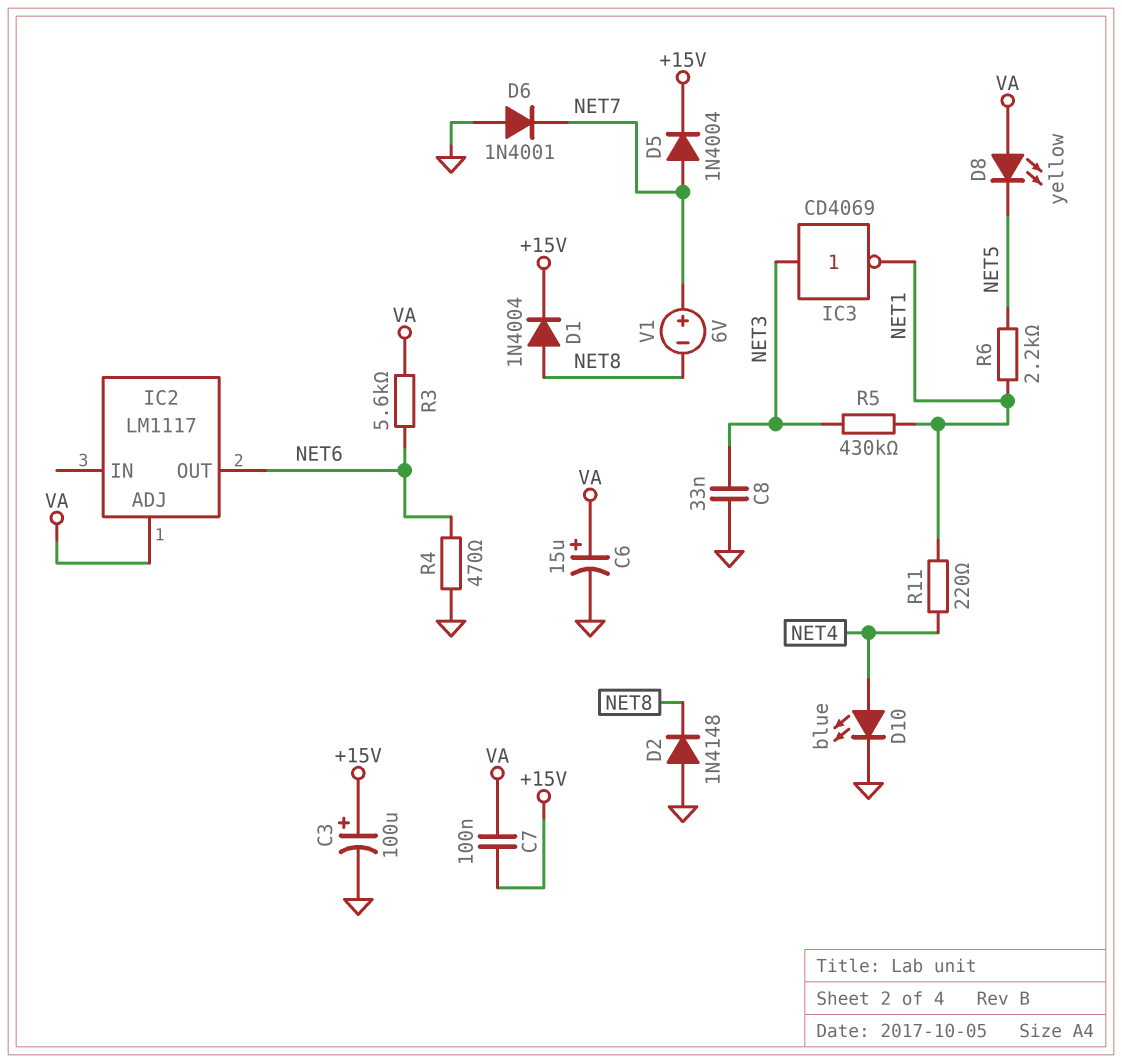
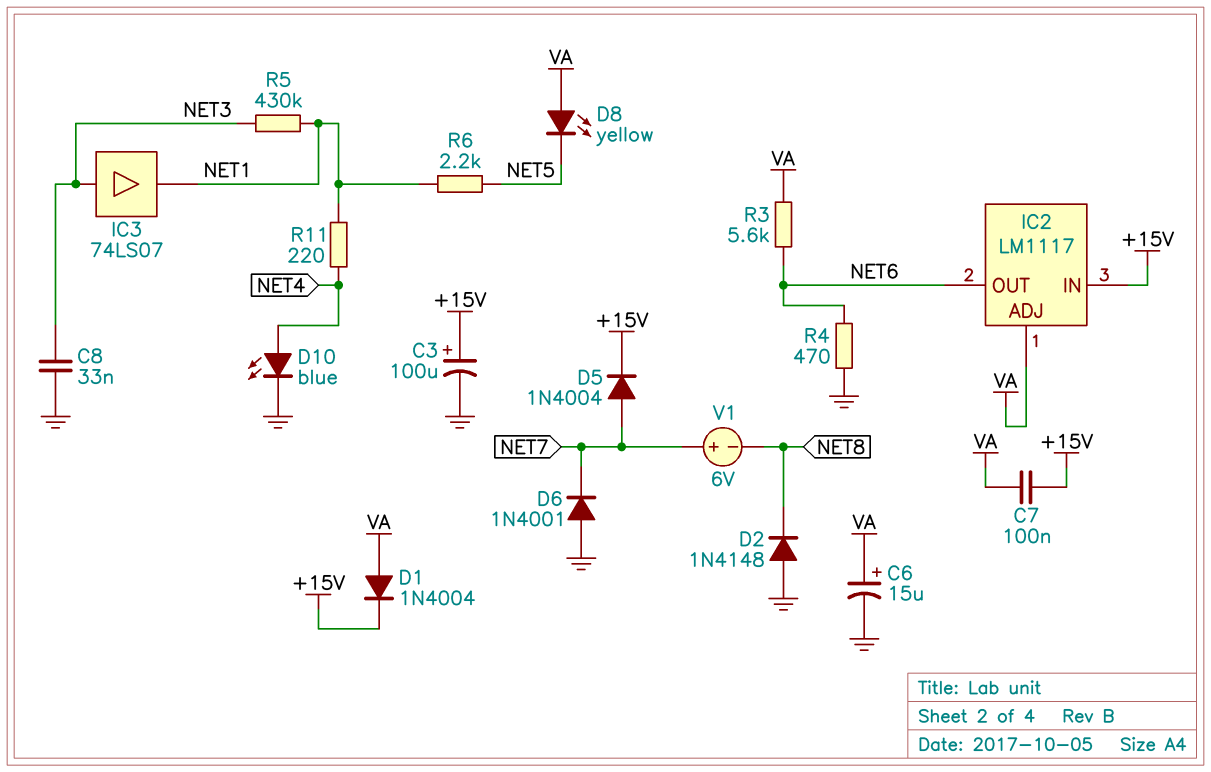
D1: diode 1N4004 (A NET8, K +15V) -> diode 1N4004 (A VA, K +15V)
IC2 pin IN: none -> +15V
IC3: NOT CD4069 (in NET3, out NET1) -> buffer 74LS07 (in NET3, out NET1)

